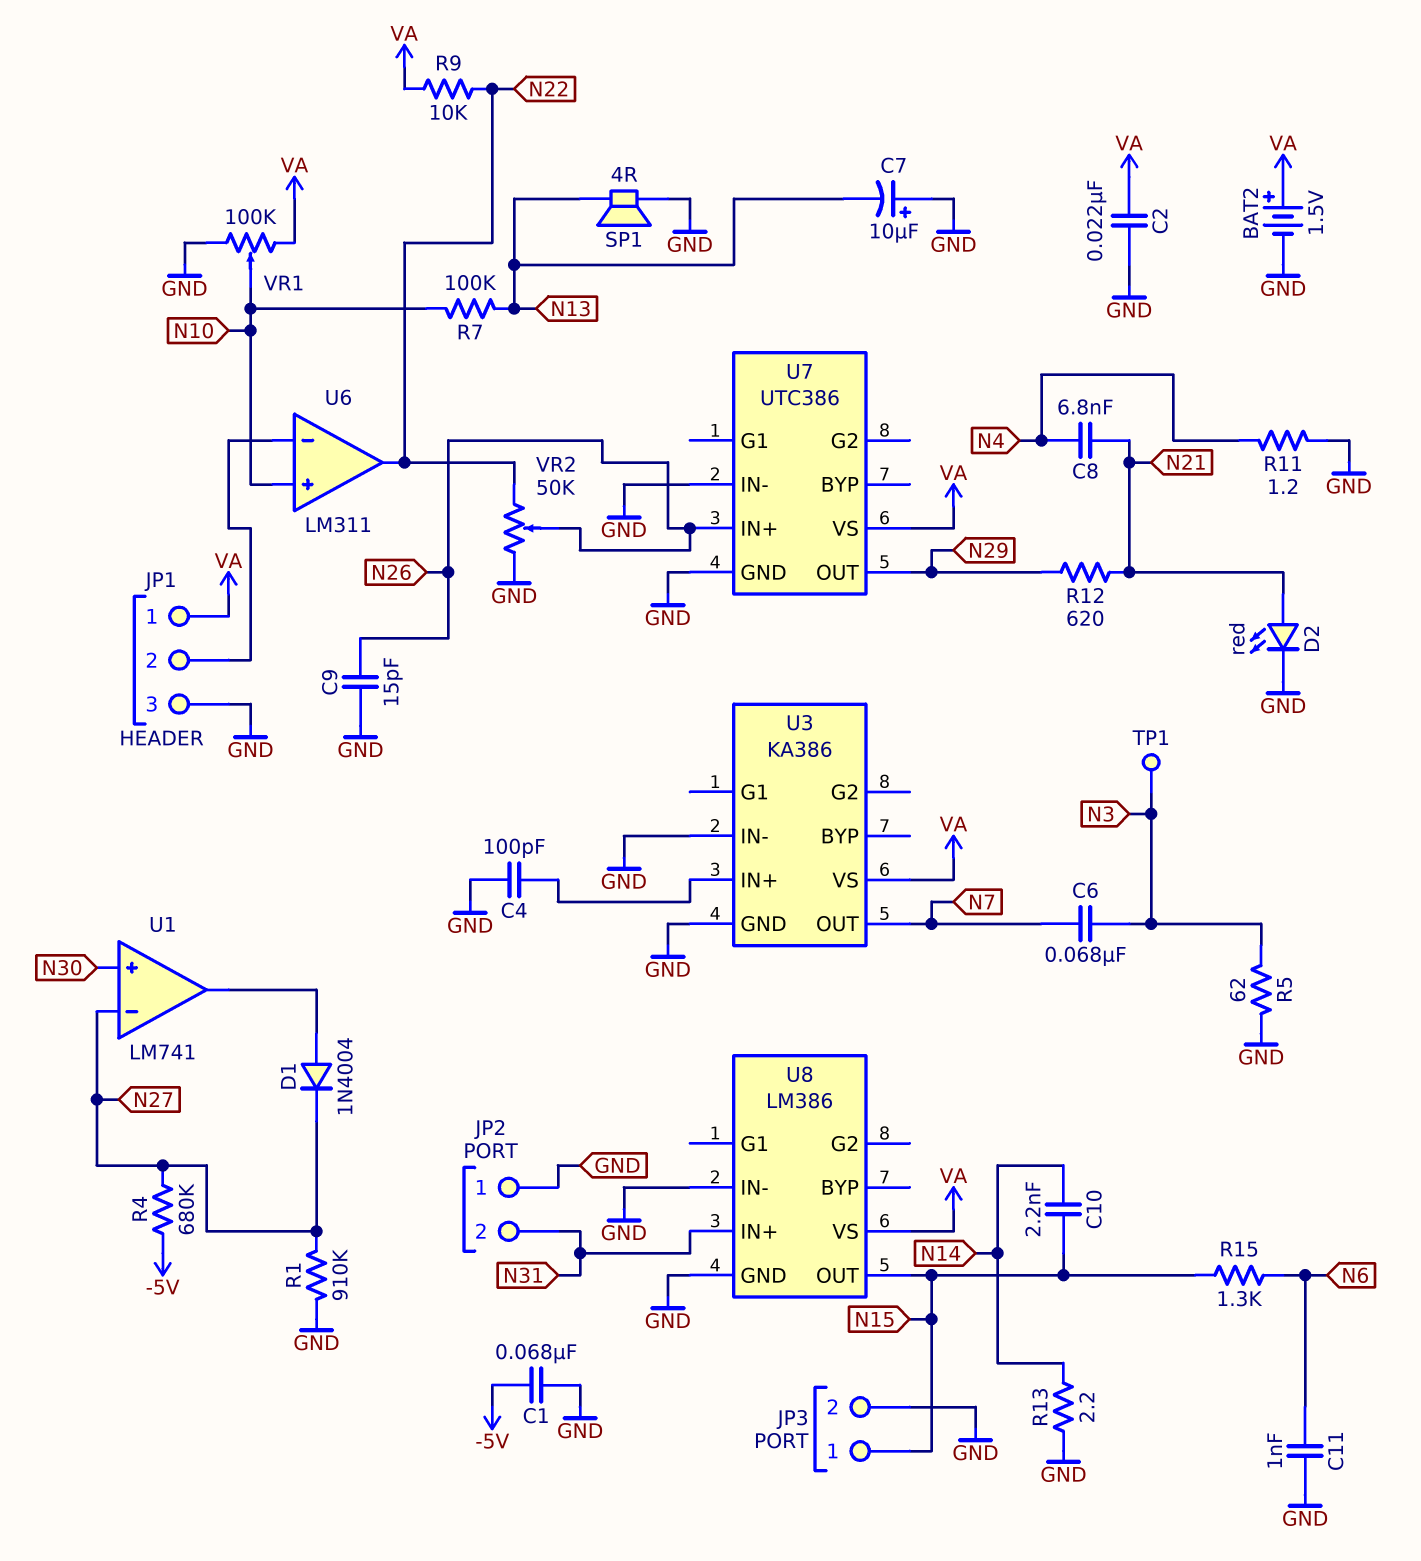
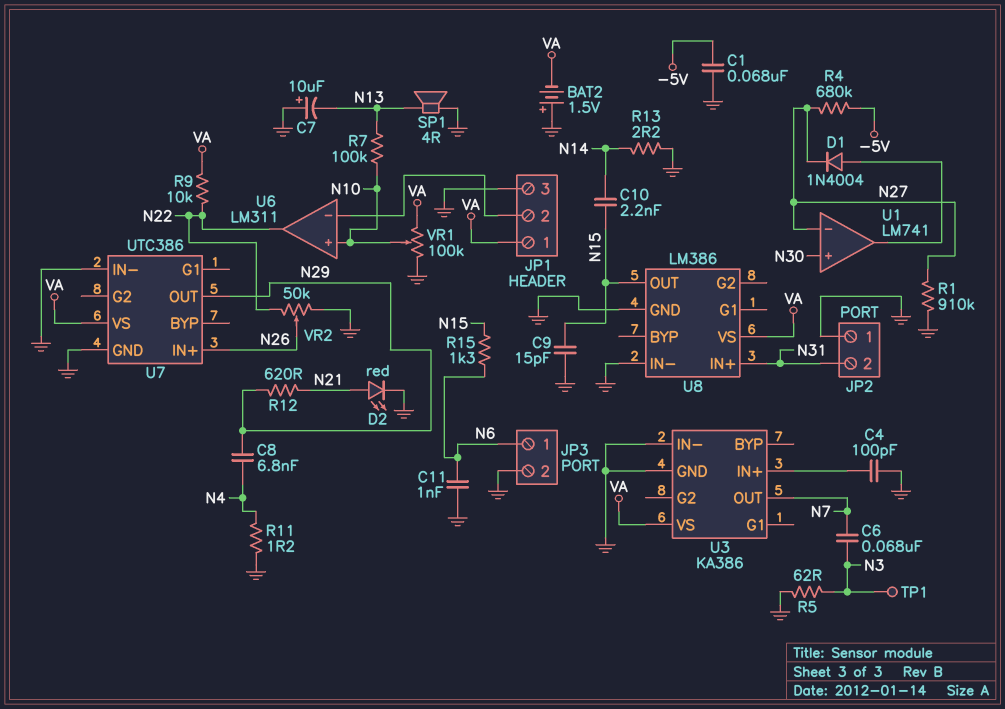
BAT2: 1.5V (plus VA, minus GND) -> 1.5V (plus GND, minus VA)
C2: 22nF (GND, VA) -> none
C8: 6.8nF (N4, N21) -> 6.8nF (N4, N29)
C9: 15pF (GND, N26) -> 15pF (GND, N15)
JP3 pin 1: N15 -> N6

